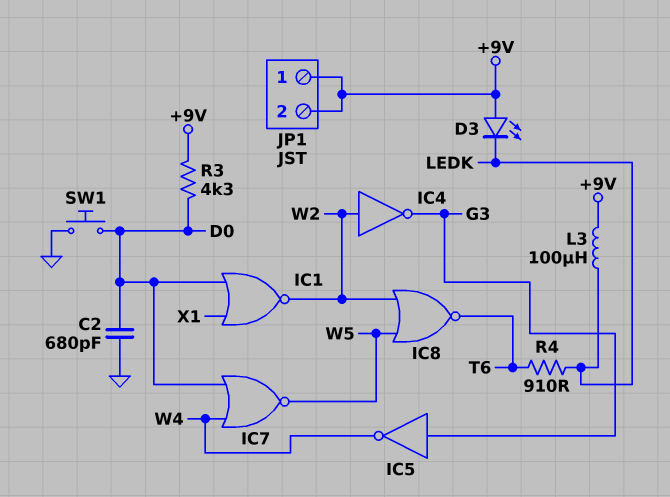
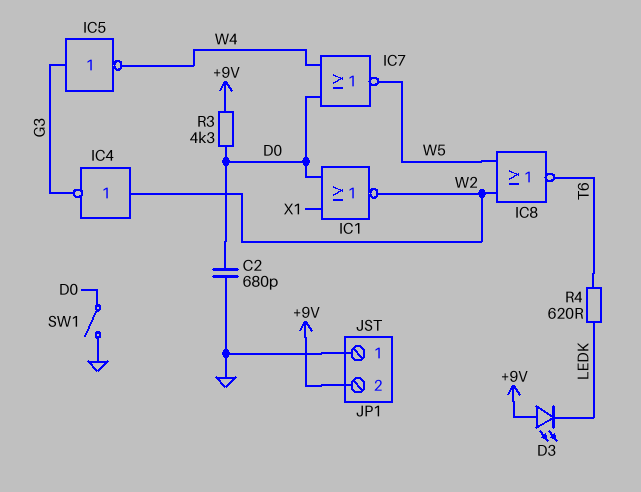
JP1 pin 1: +9V -> GND
L3: 100uH (+9V, LEDK) -> none
R4: 910 (LEDK, T6) -> 620 (LEDK, T6)
SW1: button (D0, GND) -> switch (D0, GND)

